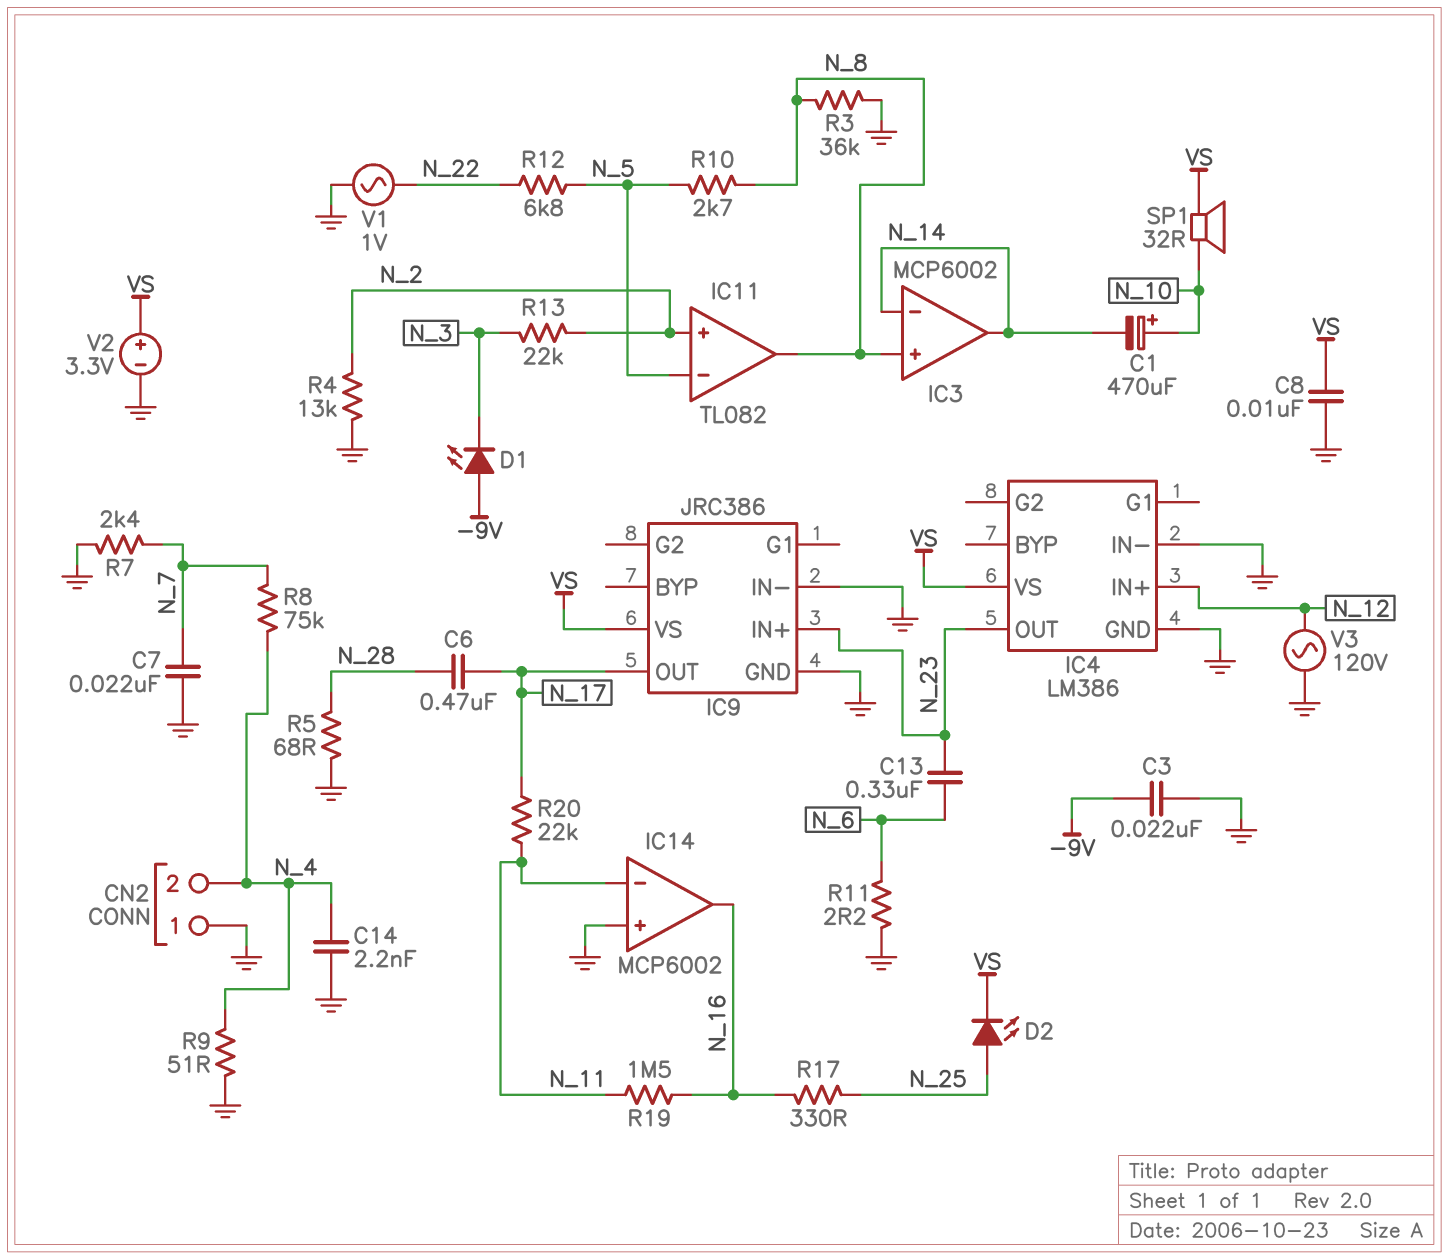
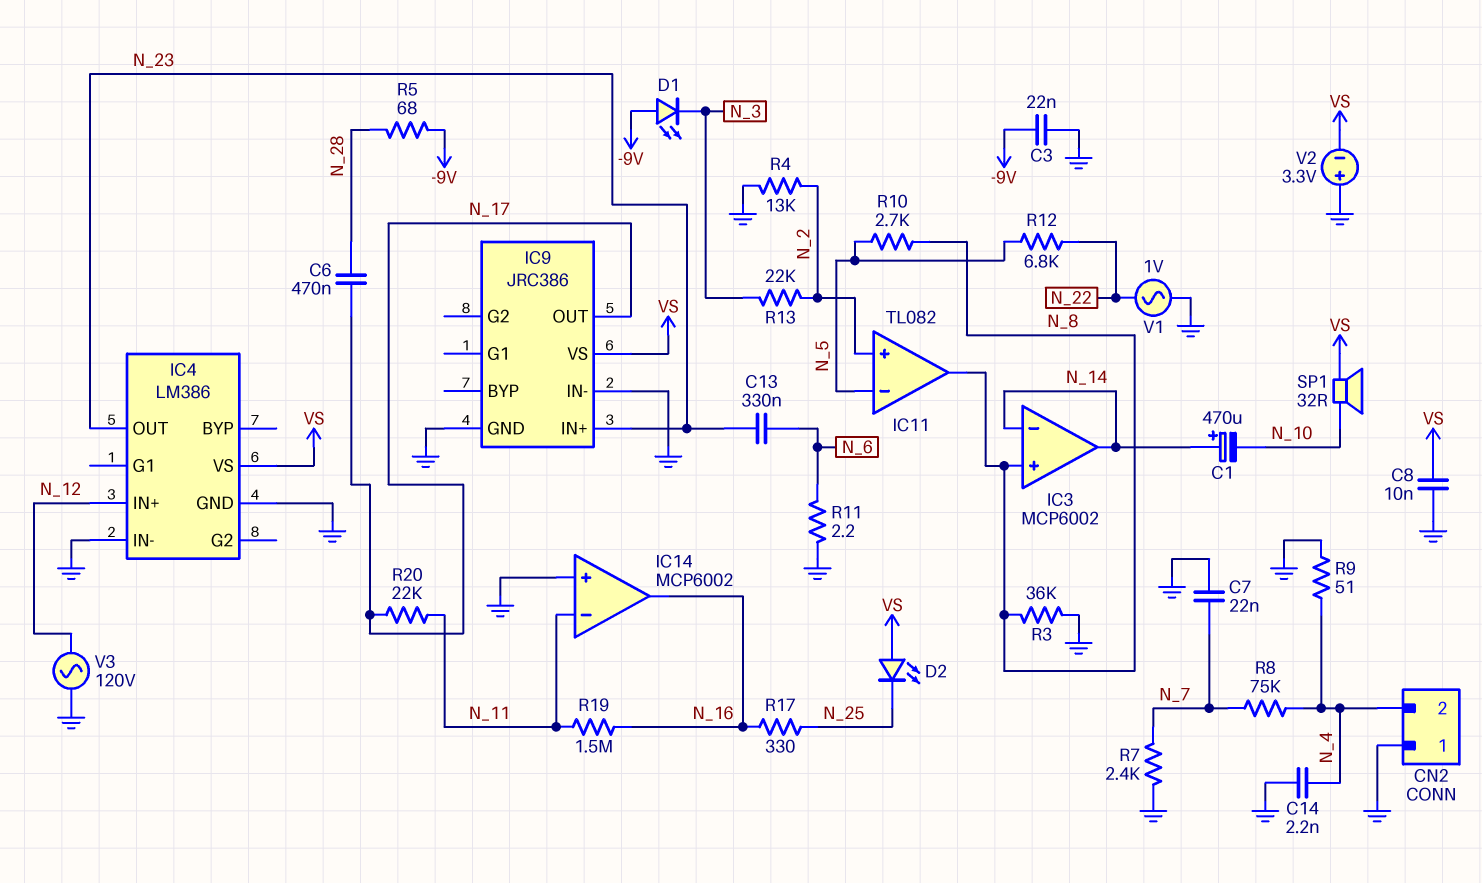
C1: 470uF (plus N_10, minus N_14) -> 470uF (plus N_14, minus N_10)
D2: LED (A N_25, K VS) -> LED (A VS, K N_25)
R5: 68 (GND, N_28) -> 68 (-9V, N_28)
V2: 3.3V (plus VS, minus GND) -> 3.3V (plus GND, minus VS)

